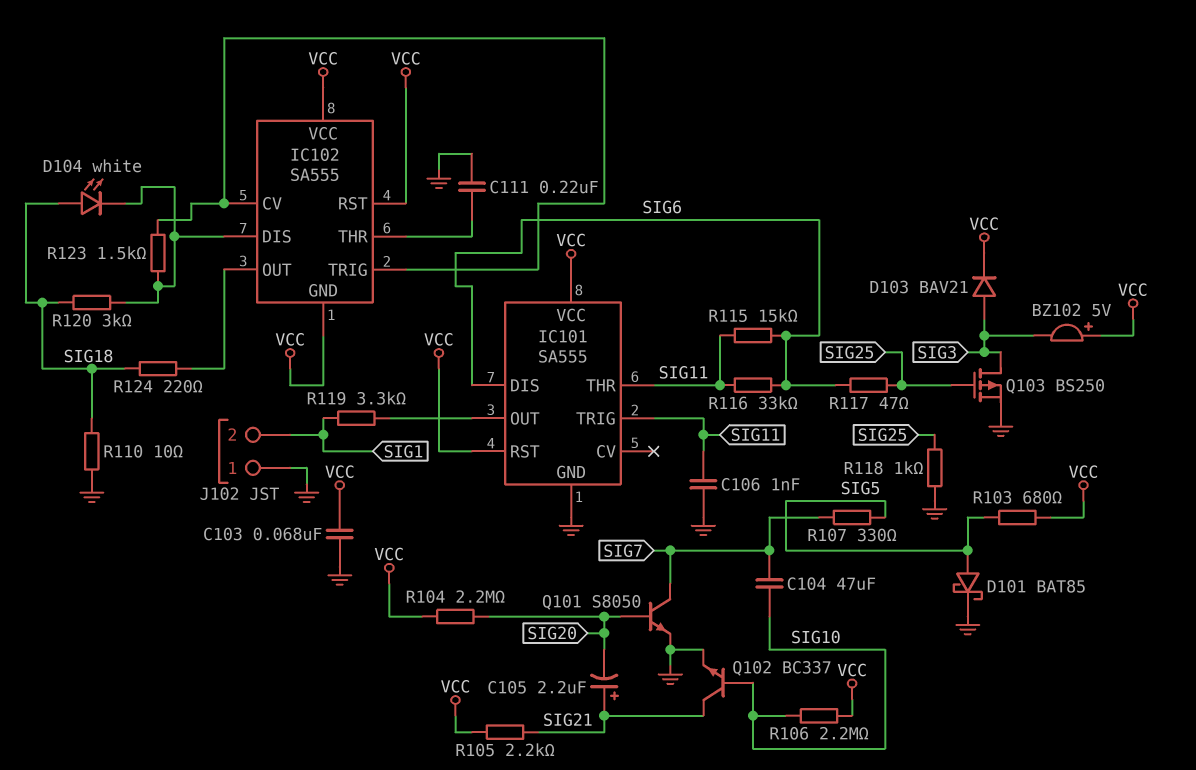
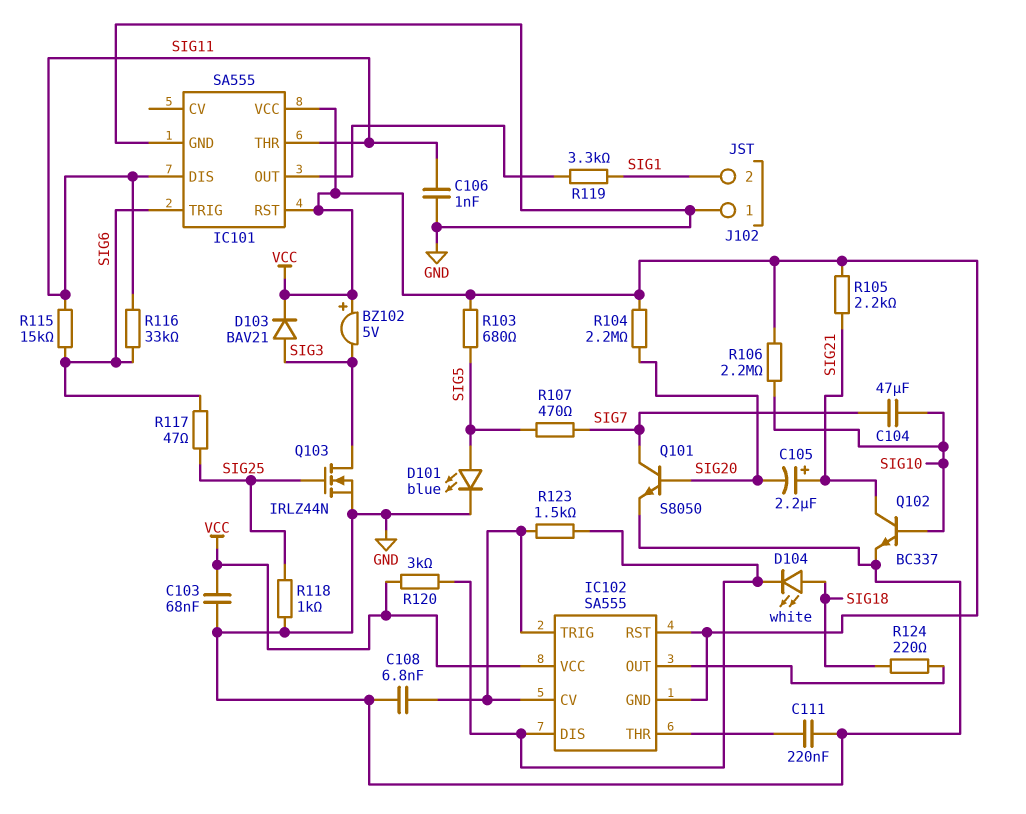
C108: none -> 6.8nF (GND, IC102/CV)
D101: schottky BAT85 (A SIG5, K GND) -> LED blue (A SIG5, K GND)
IC101 pin DIS: SIG6 -> SIG11
IC101 pin TRIG: SIG11 -> SIG6
Q103: PMOS BS250 (G SIG25, D SIG3, S GND) -> NMOS IRLZ44N (G SIG25, D SIG3, S GND)
R107: 330 (SIG5, SIG7) -> 470 (SIG5, SIG7)
R110: 10 (GND, SIG18) -> none
R120: 3k (IC102/DIS, SIG18) -> 3k (IC102/DIS, VCC)

